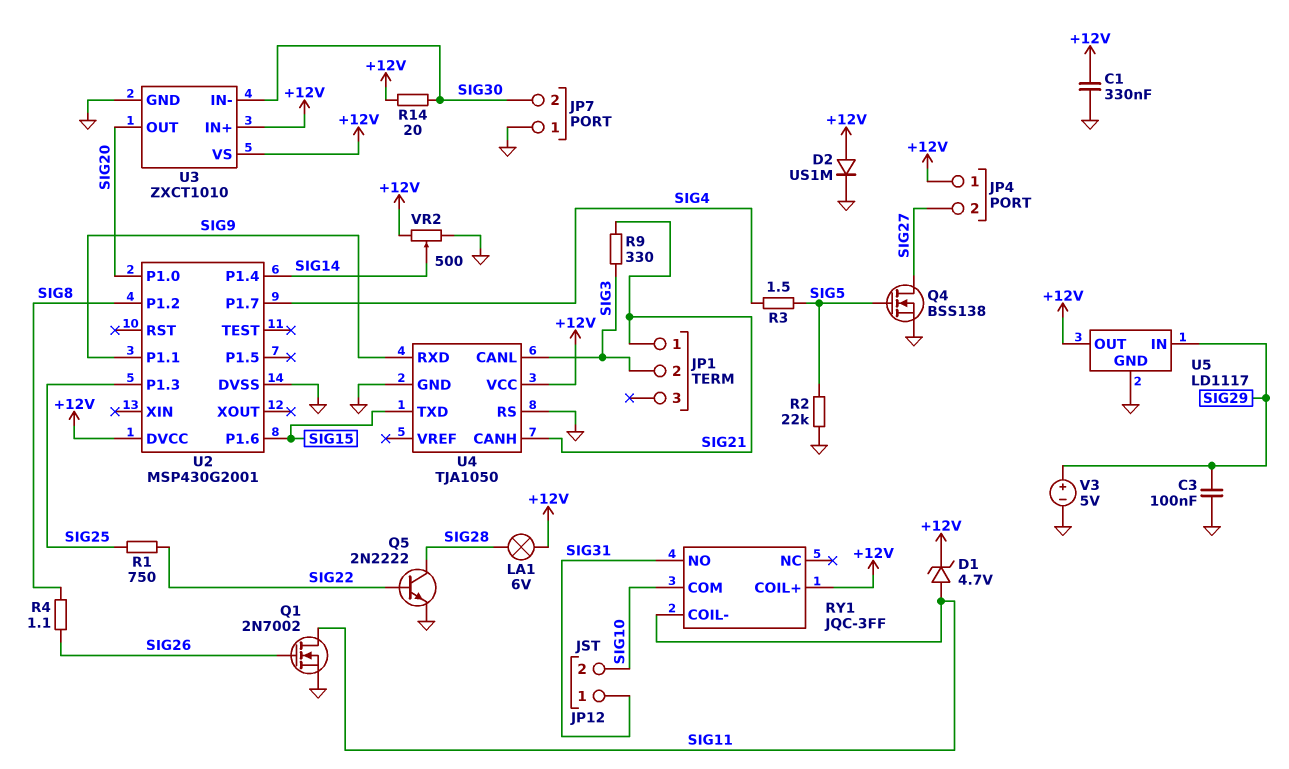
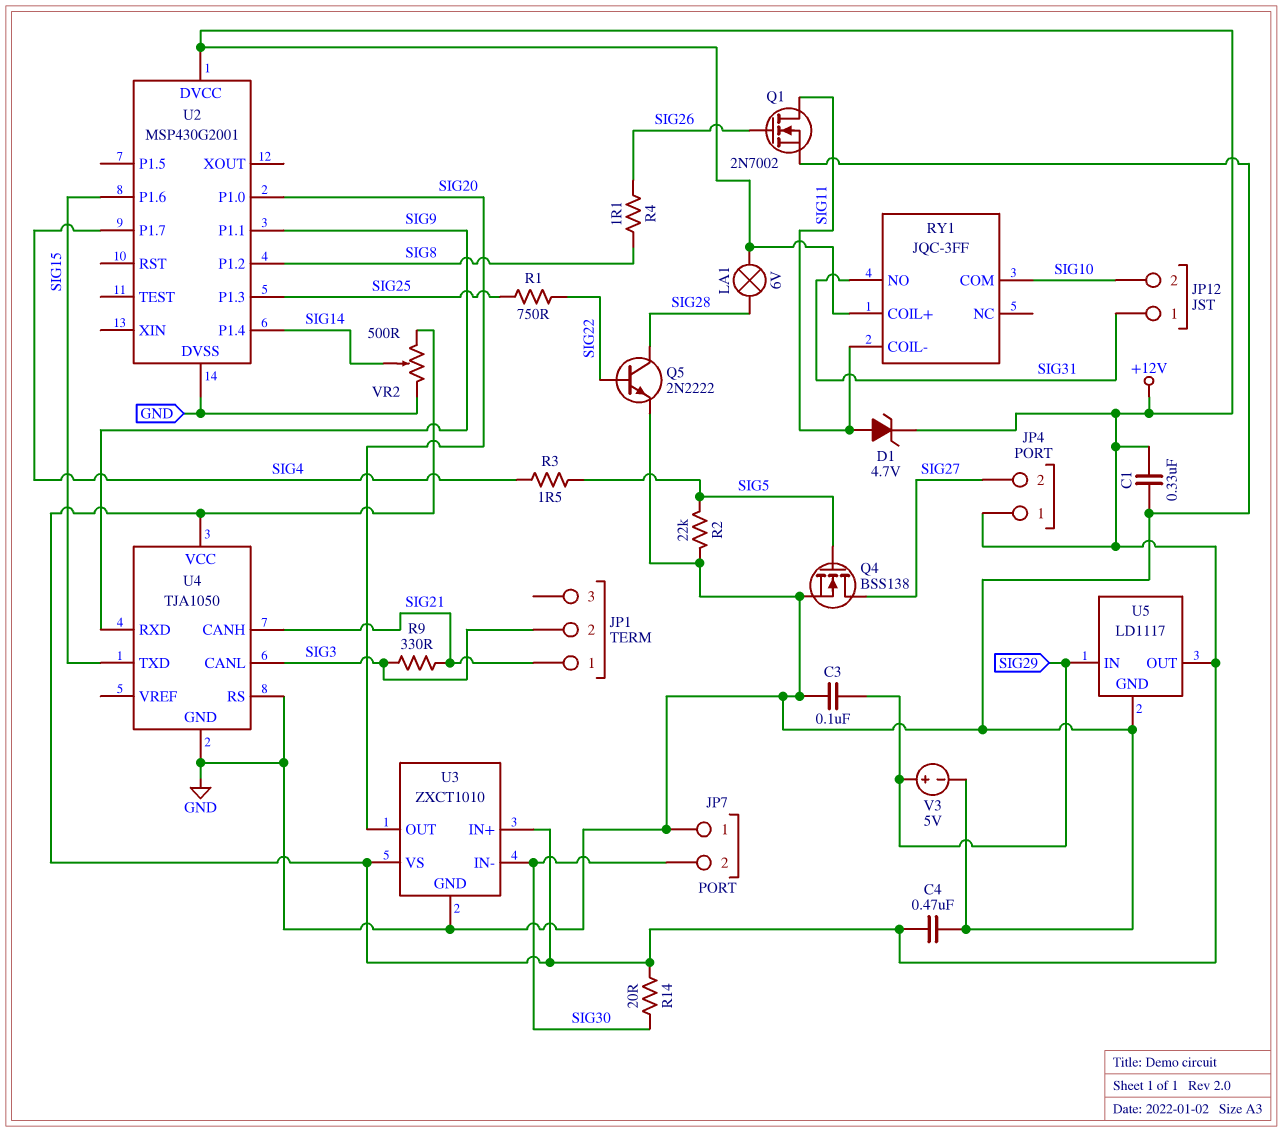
C4: none -> 470nF (+12V, GND)
D2: diode US1M (A +12V, K GND) -> none

